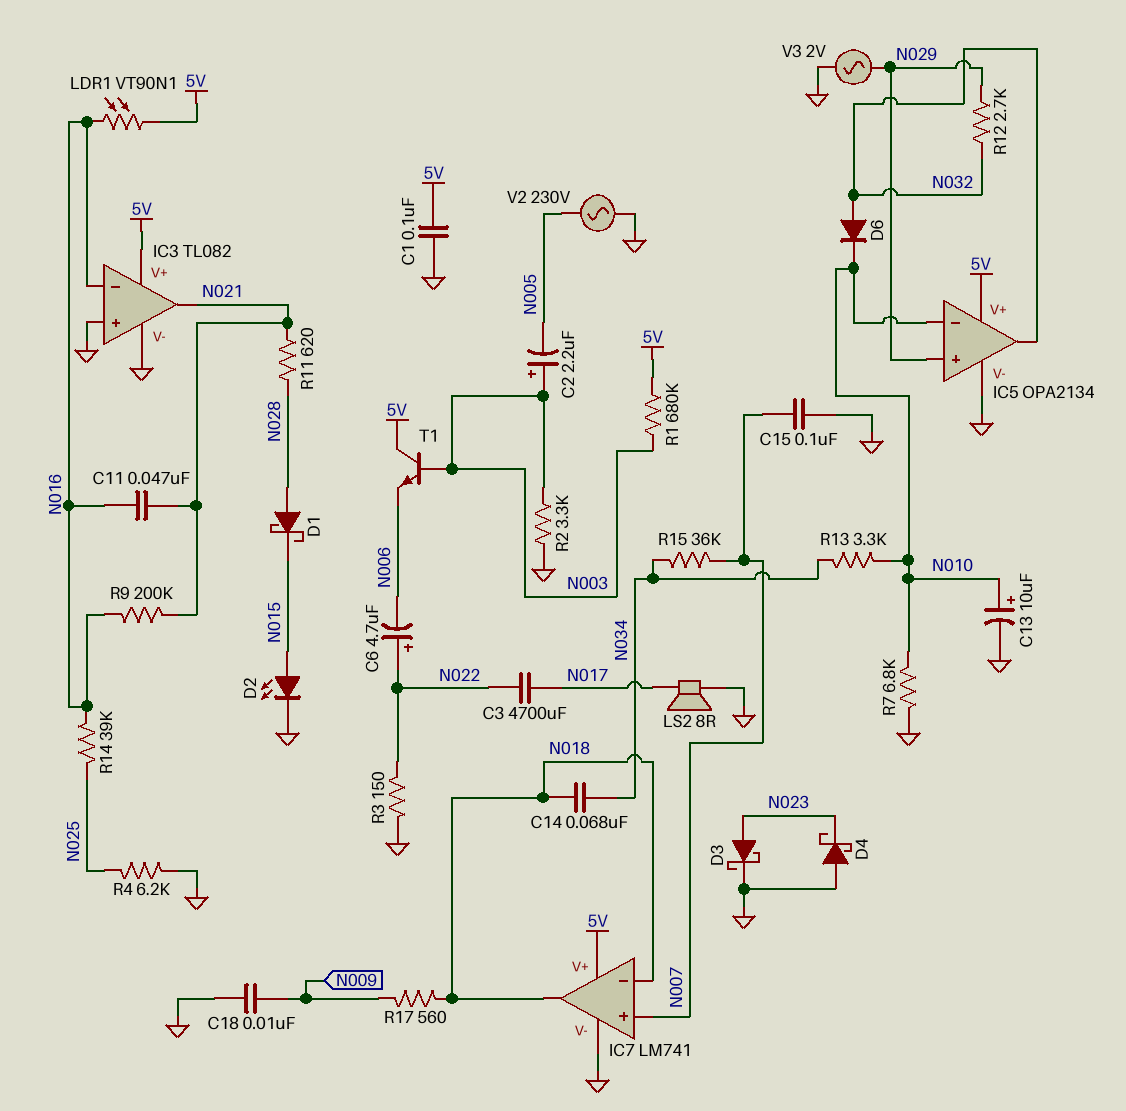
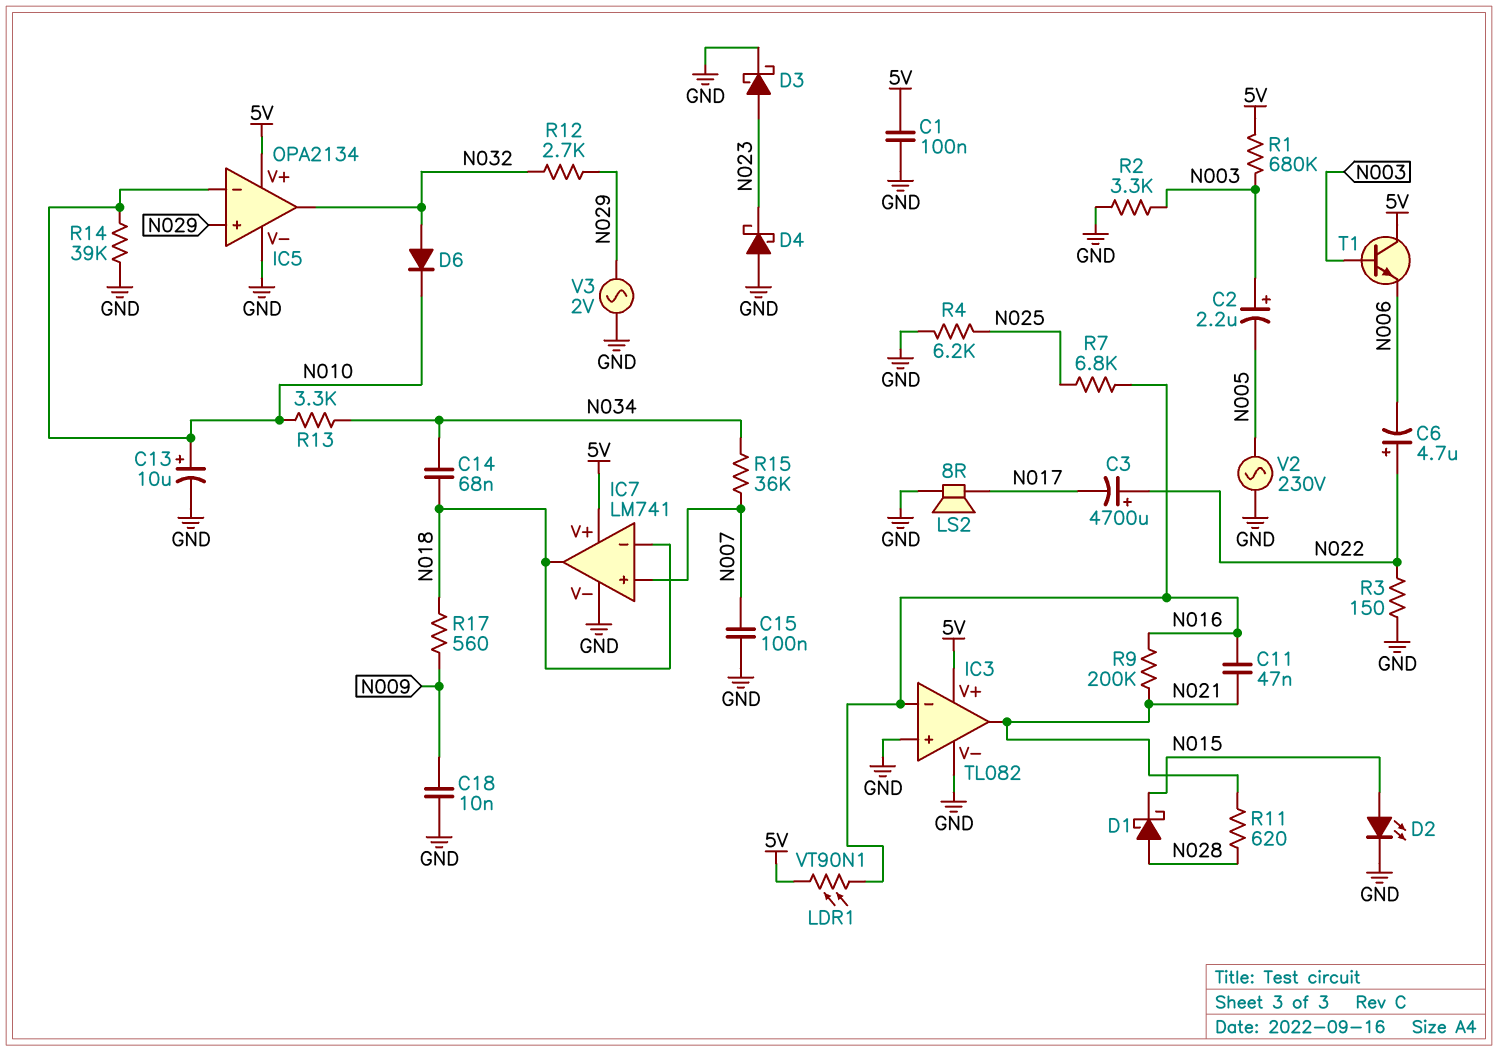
C3: 4700uF (N017, N022) -> 4700uF (plus N022, minus N017)
R7: 6.8k (GND, N010) -> 6.8k (N016, N025)
R14: 39k (N016, N025) -> 39k (GND, N010)

